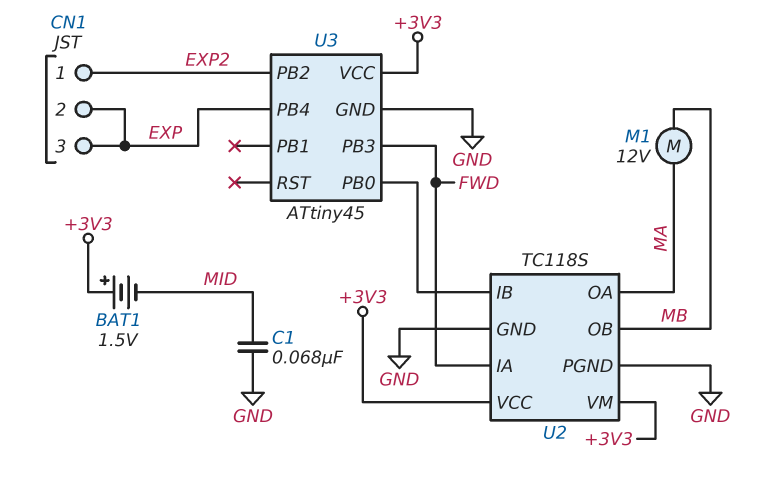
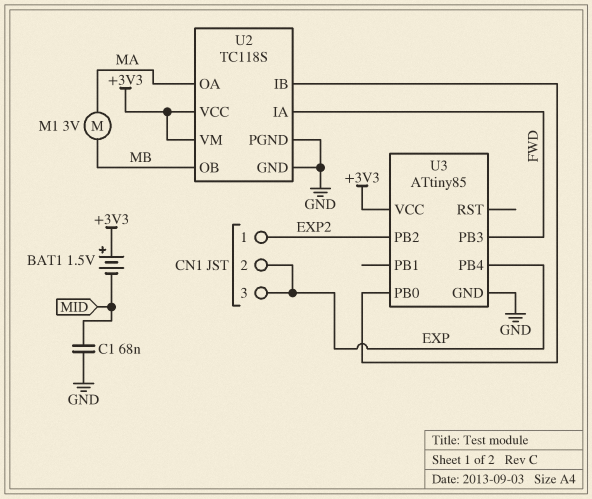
M1: motor 12V (MA, MB) -> motor 3V (MA, MB)
U3: ATtiny45 -> ATtiny85

